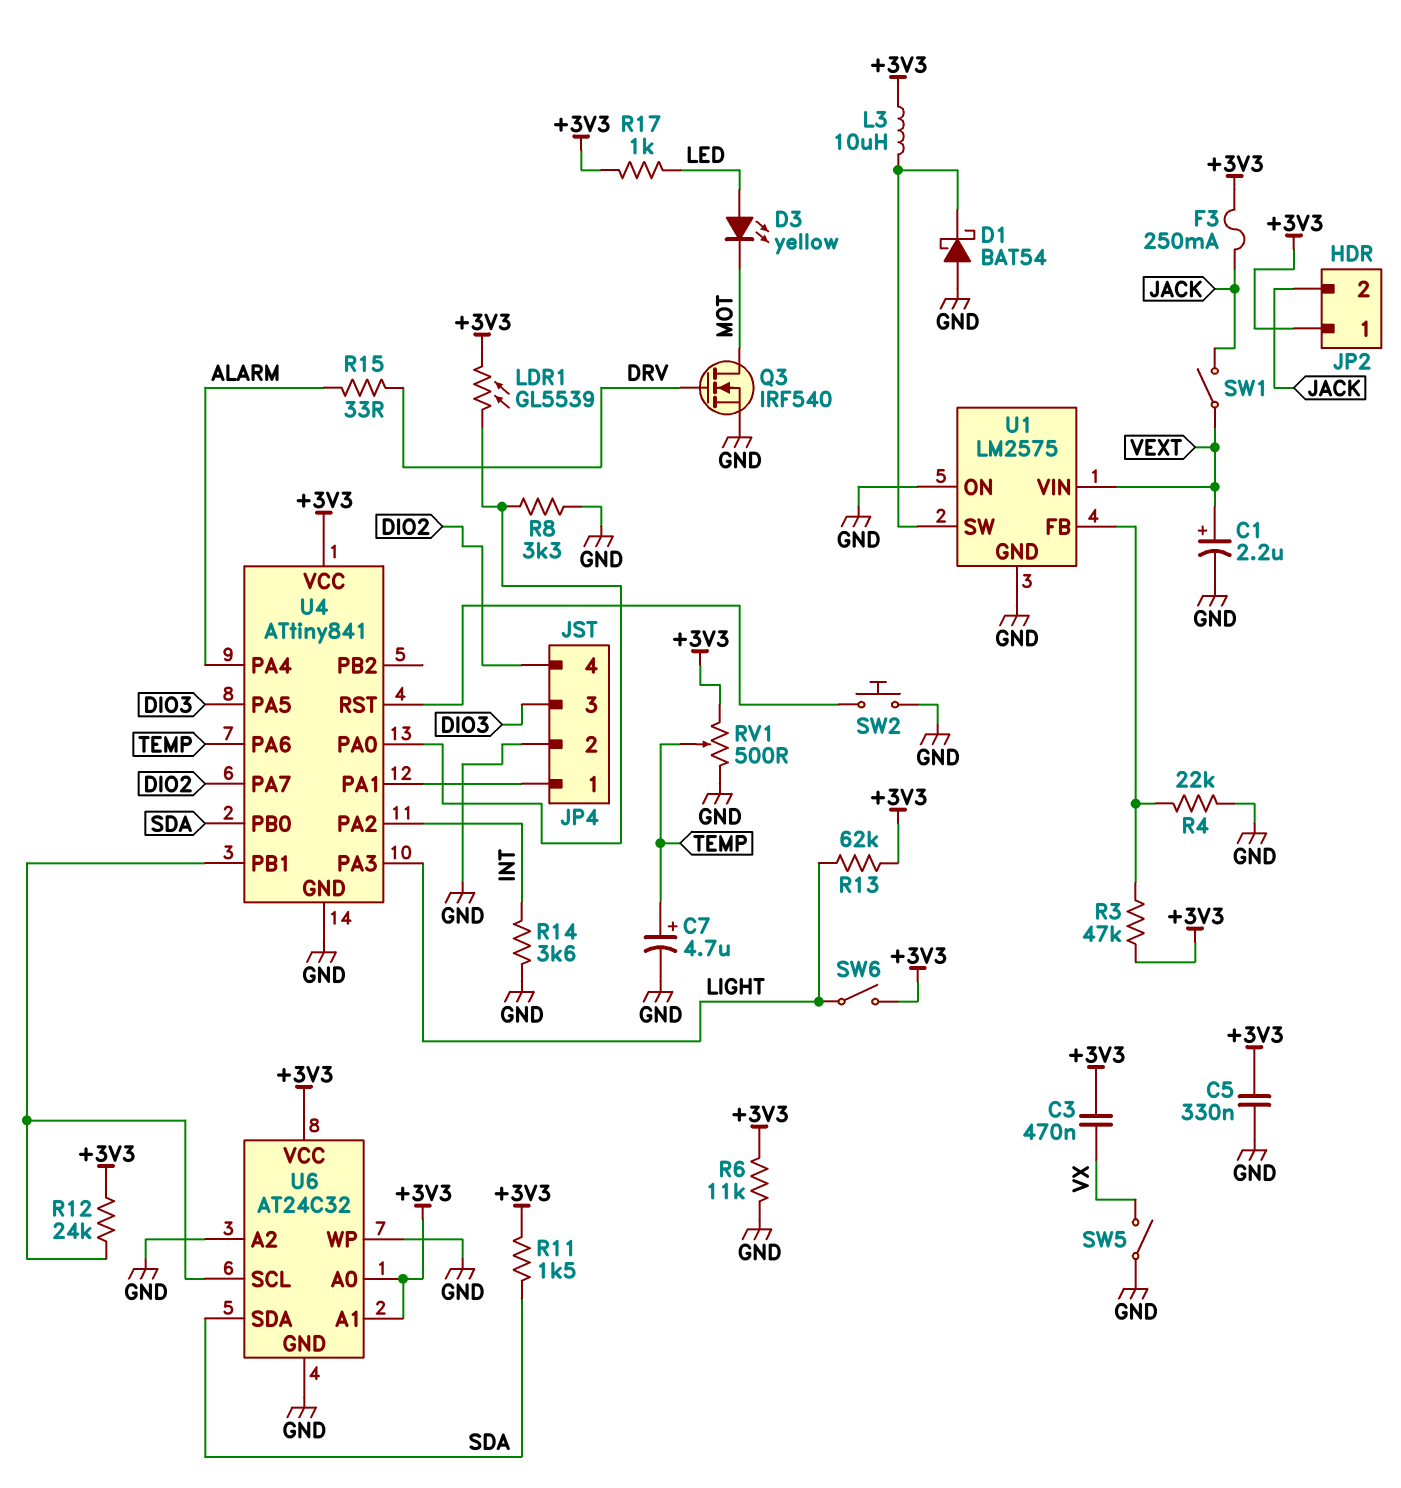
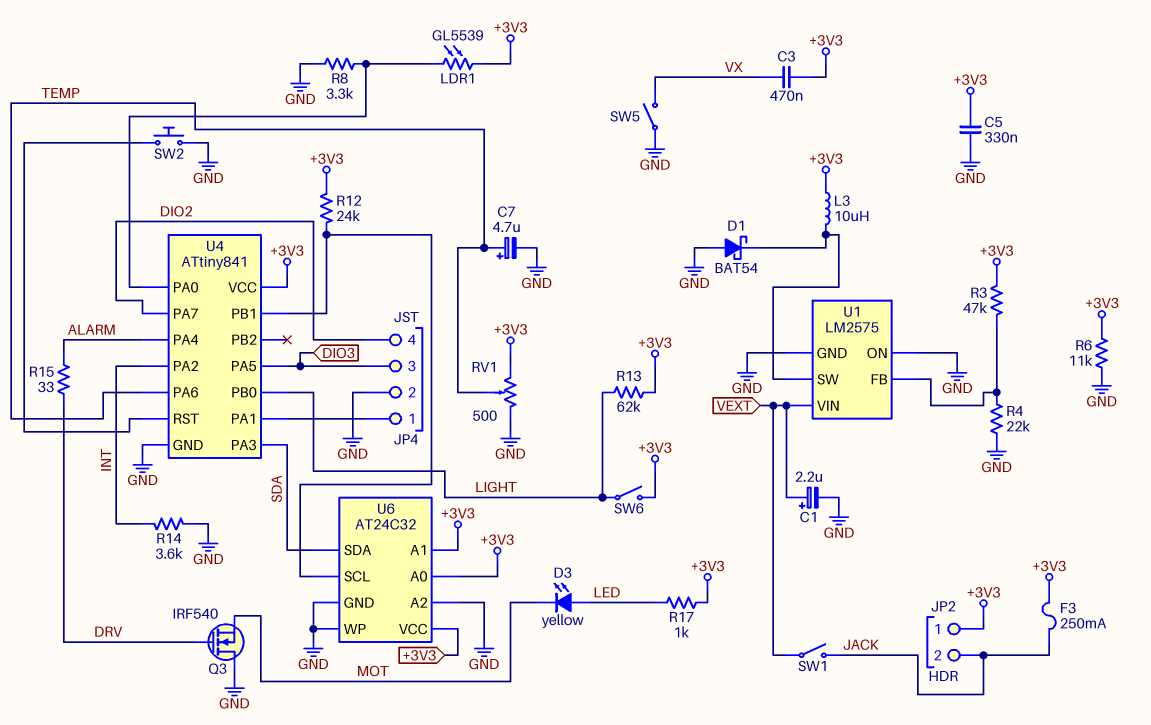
Q3: NMOS IRF540 (G DRV, D MOT, S GND) -> NMOS IRF540 (G DRV, D GND, S MOT)
R11: 1.5k (+3V3, SDA) -> none
U4 pin PA3: LIGHT -> SDA
U4 pin PB0: SDA -> LIGHT

